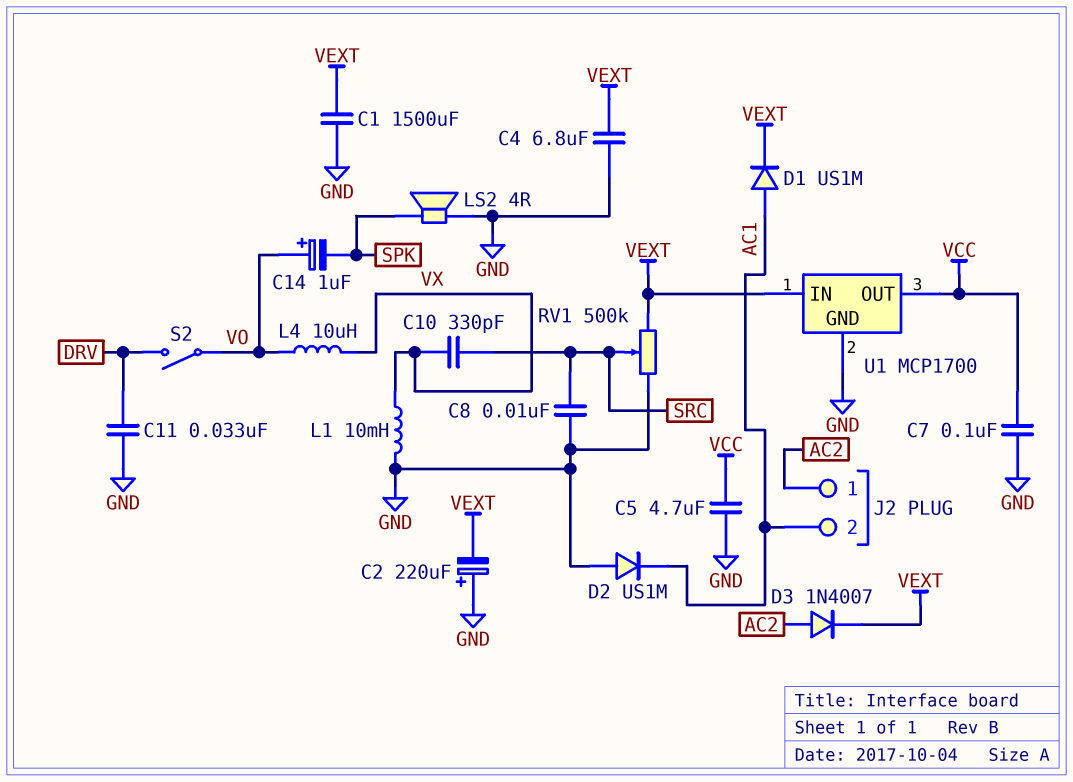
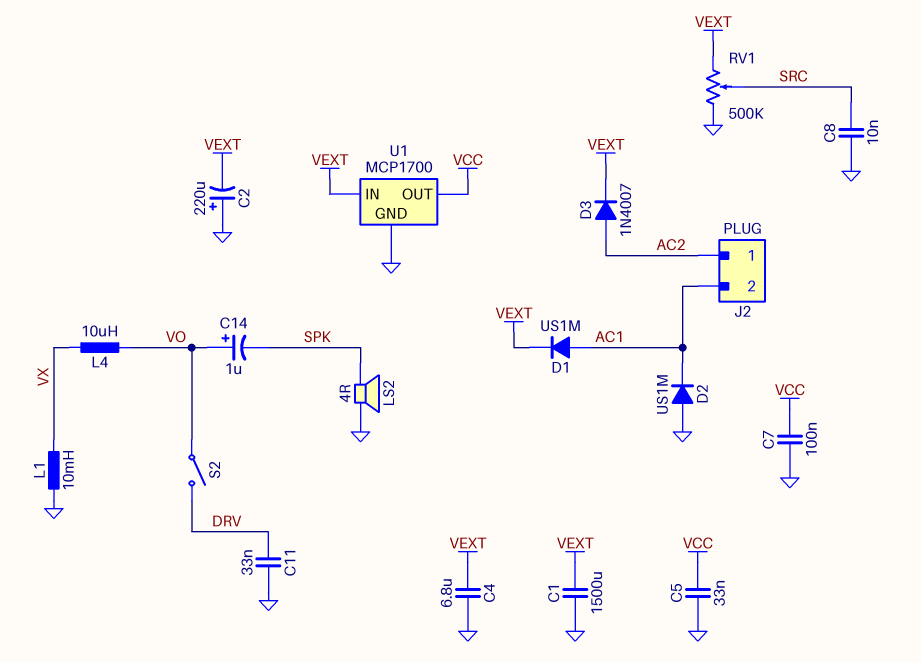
C5: 4.7uF (GND, VCC) -> 33nF (GND, VCC)
C10: 330pF (SRC, VX) -> none

